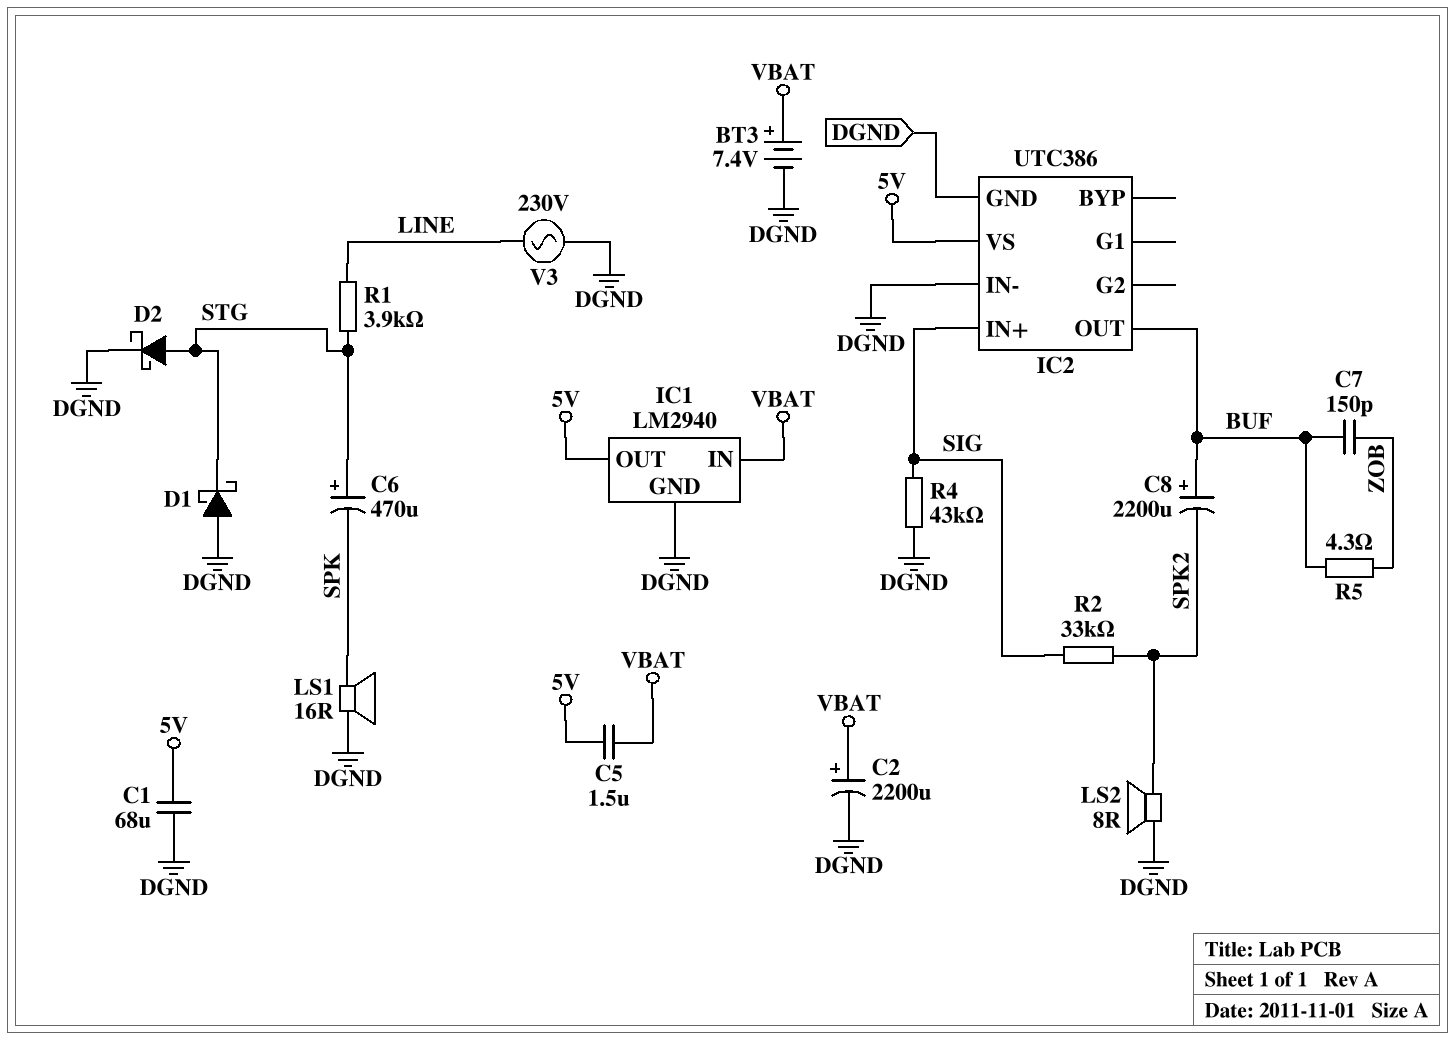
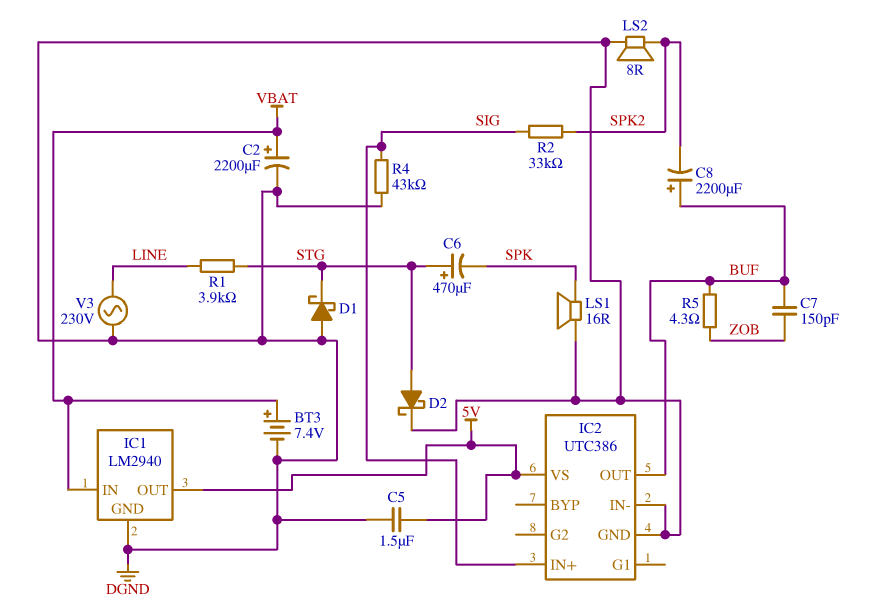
C1: 68uF (5V, DGND) -> none
C5: 1.5uF (5V, VBAT) -> 1.5uF (5V, DGND)

